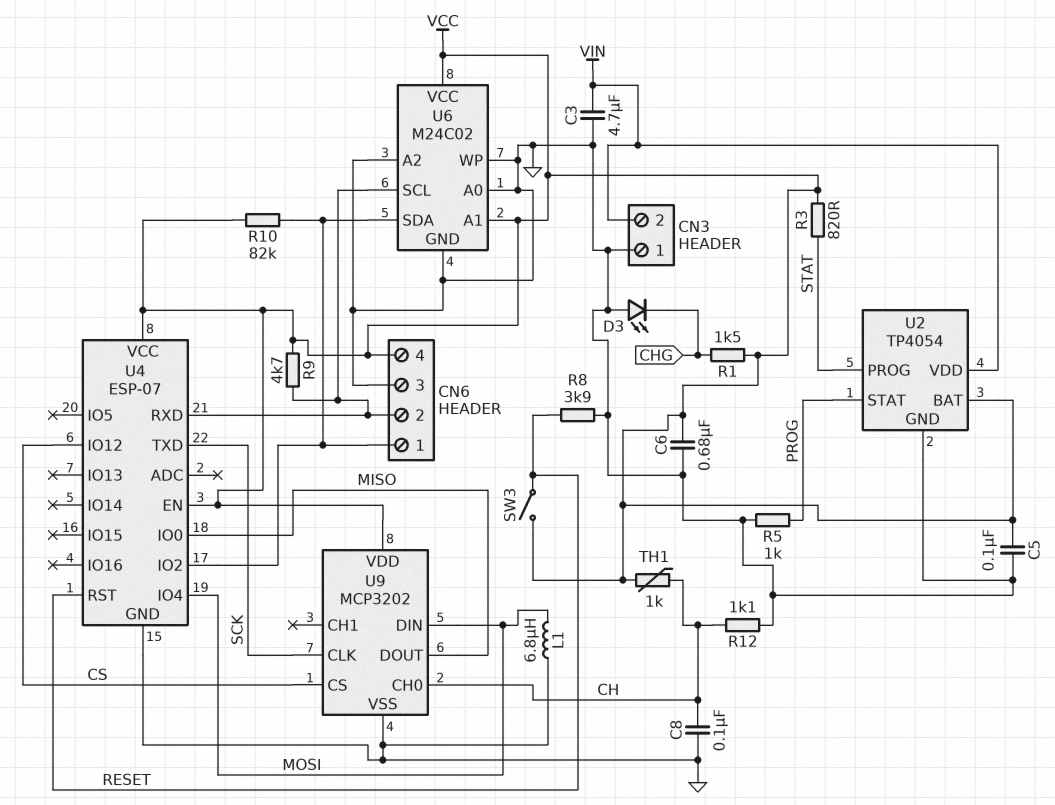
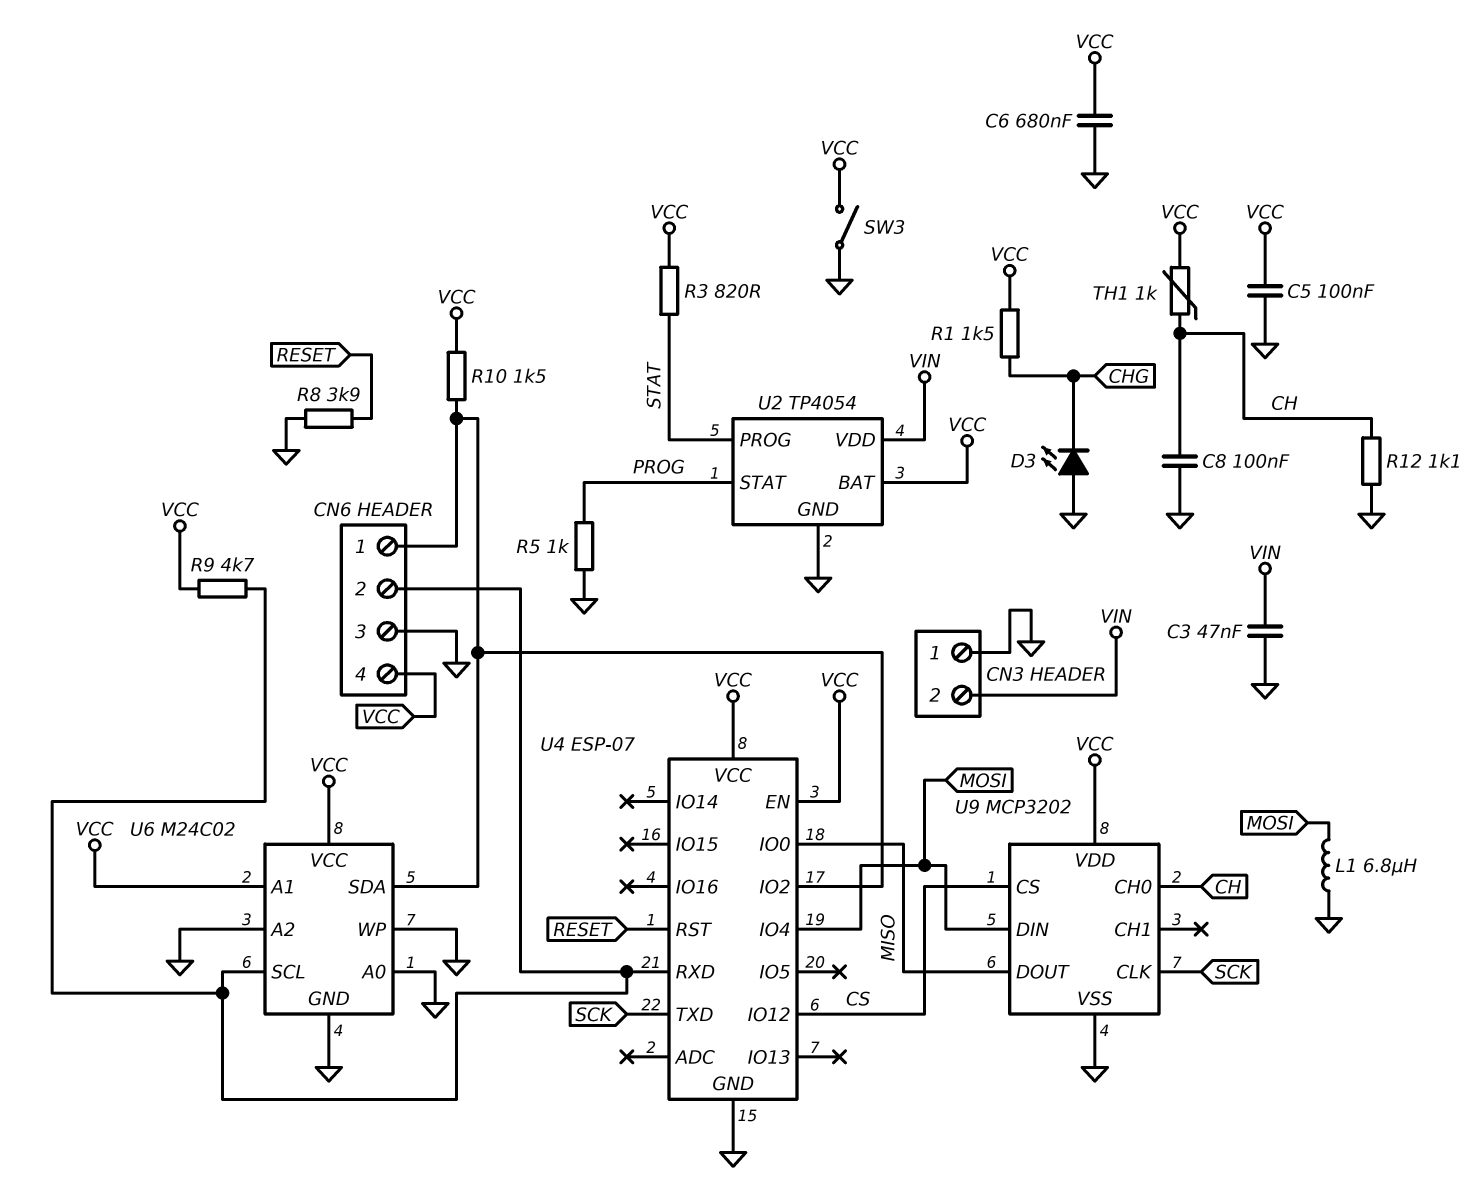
C3: 4.7uF (GND, VIN) -> 47nF (GND, VIN)
R10: 82k (CN6/1, VCC) -> 1.5k (CN6/1, VCC)
SW3: switch (RESET, VCC) -> switch (GND, VCC)

